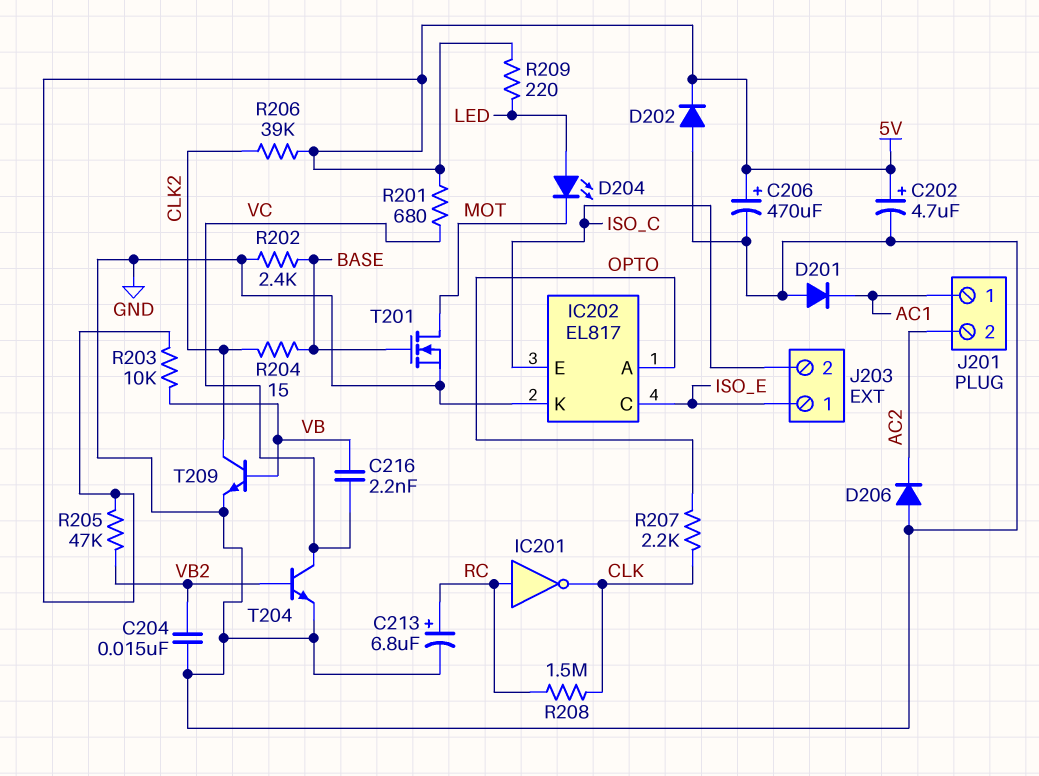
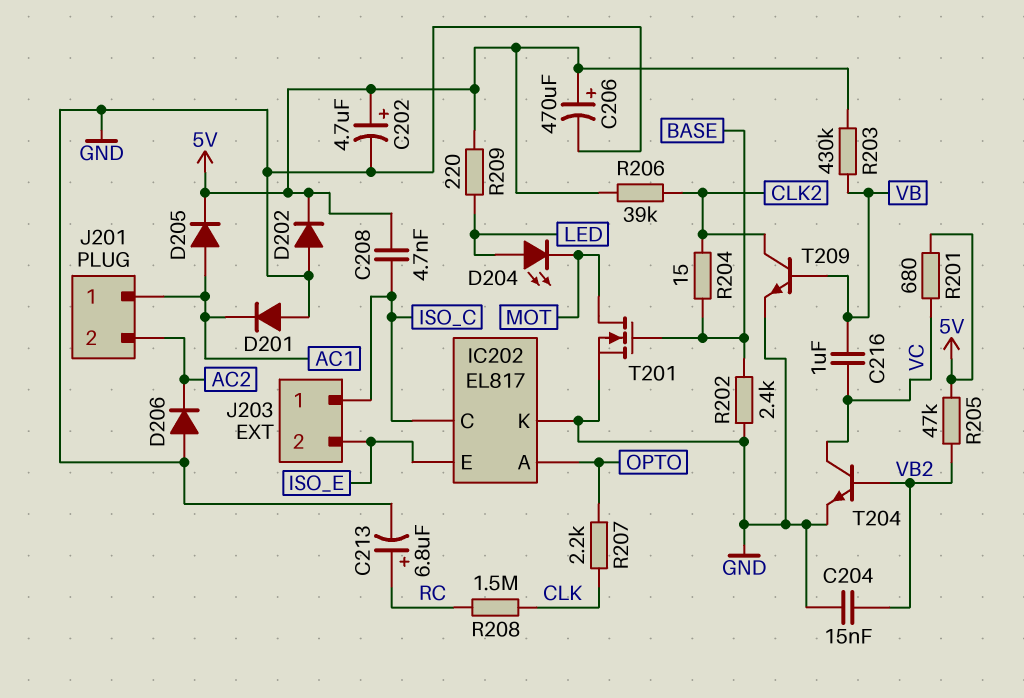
C208: none -> 4.7nF (5V, ISO_C)
C216: 2.2nF (VB, VC) -> 1uF (VB, VC)
D205: none -> diode (A AC1, K 5V)
IC201: NOT (in RC, out CLK) -> none
IC202 pin C: ISO_E -> ISO_C
IC202 pin E: ISO_C -> ISO_E
J203 pin 1: ISO_E -> ISO_C
J203 pin 2: ISO_C -> ISO_E
R203: 10k (5V, VB) -> 430k (5V, VB)

